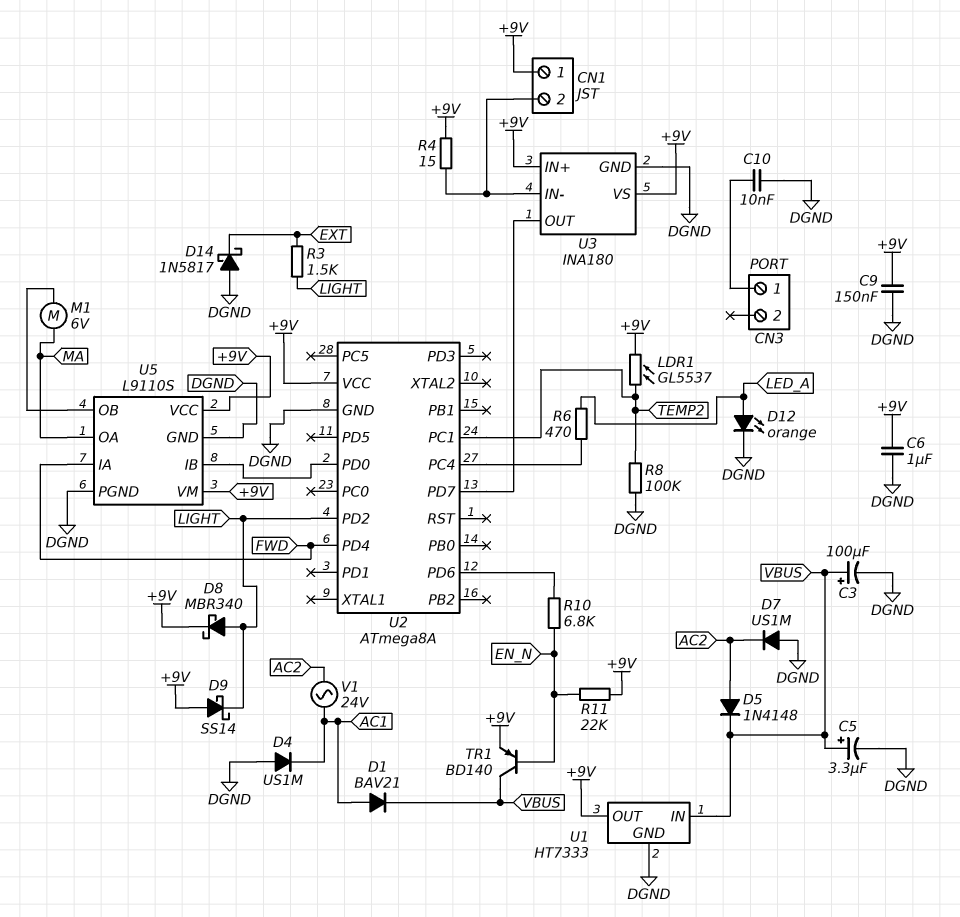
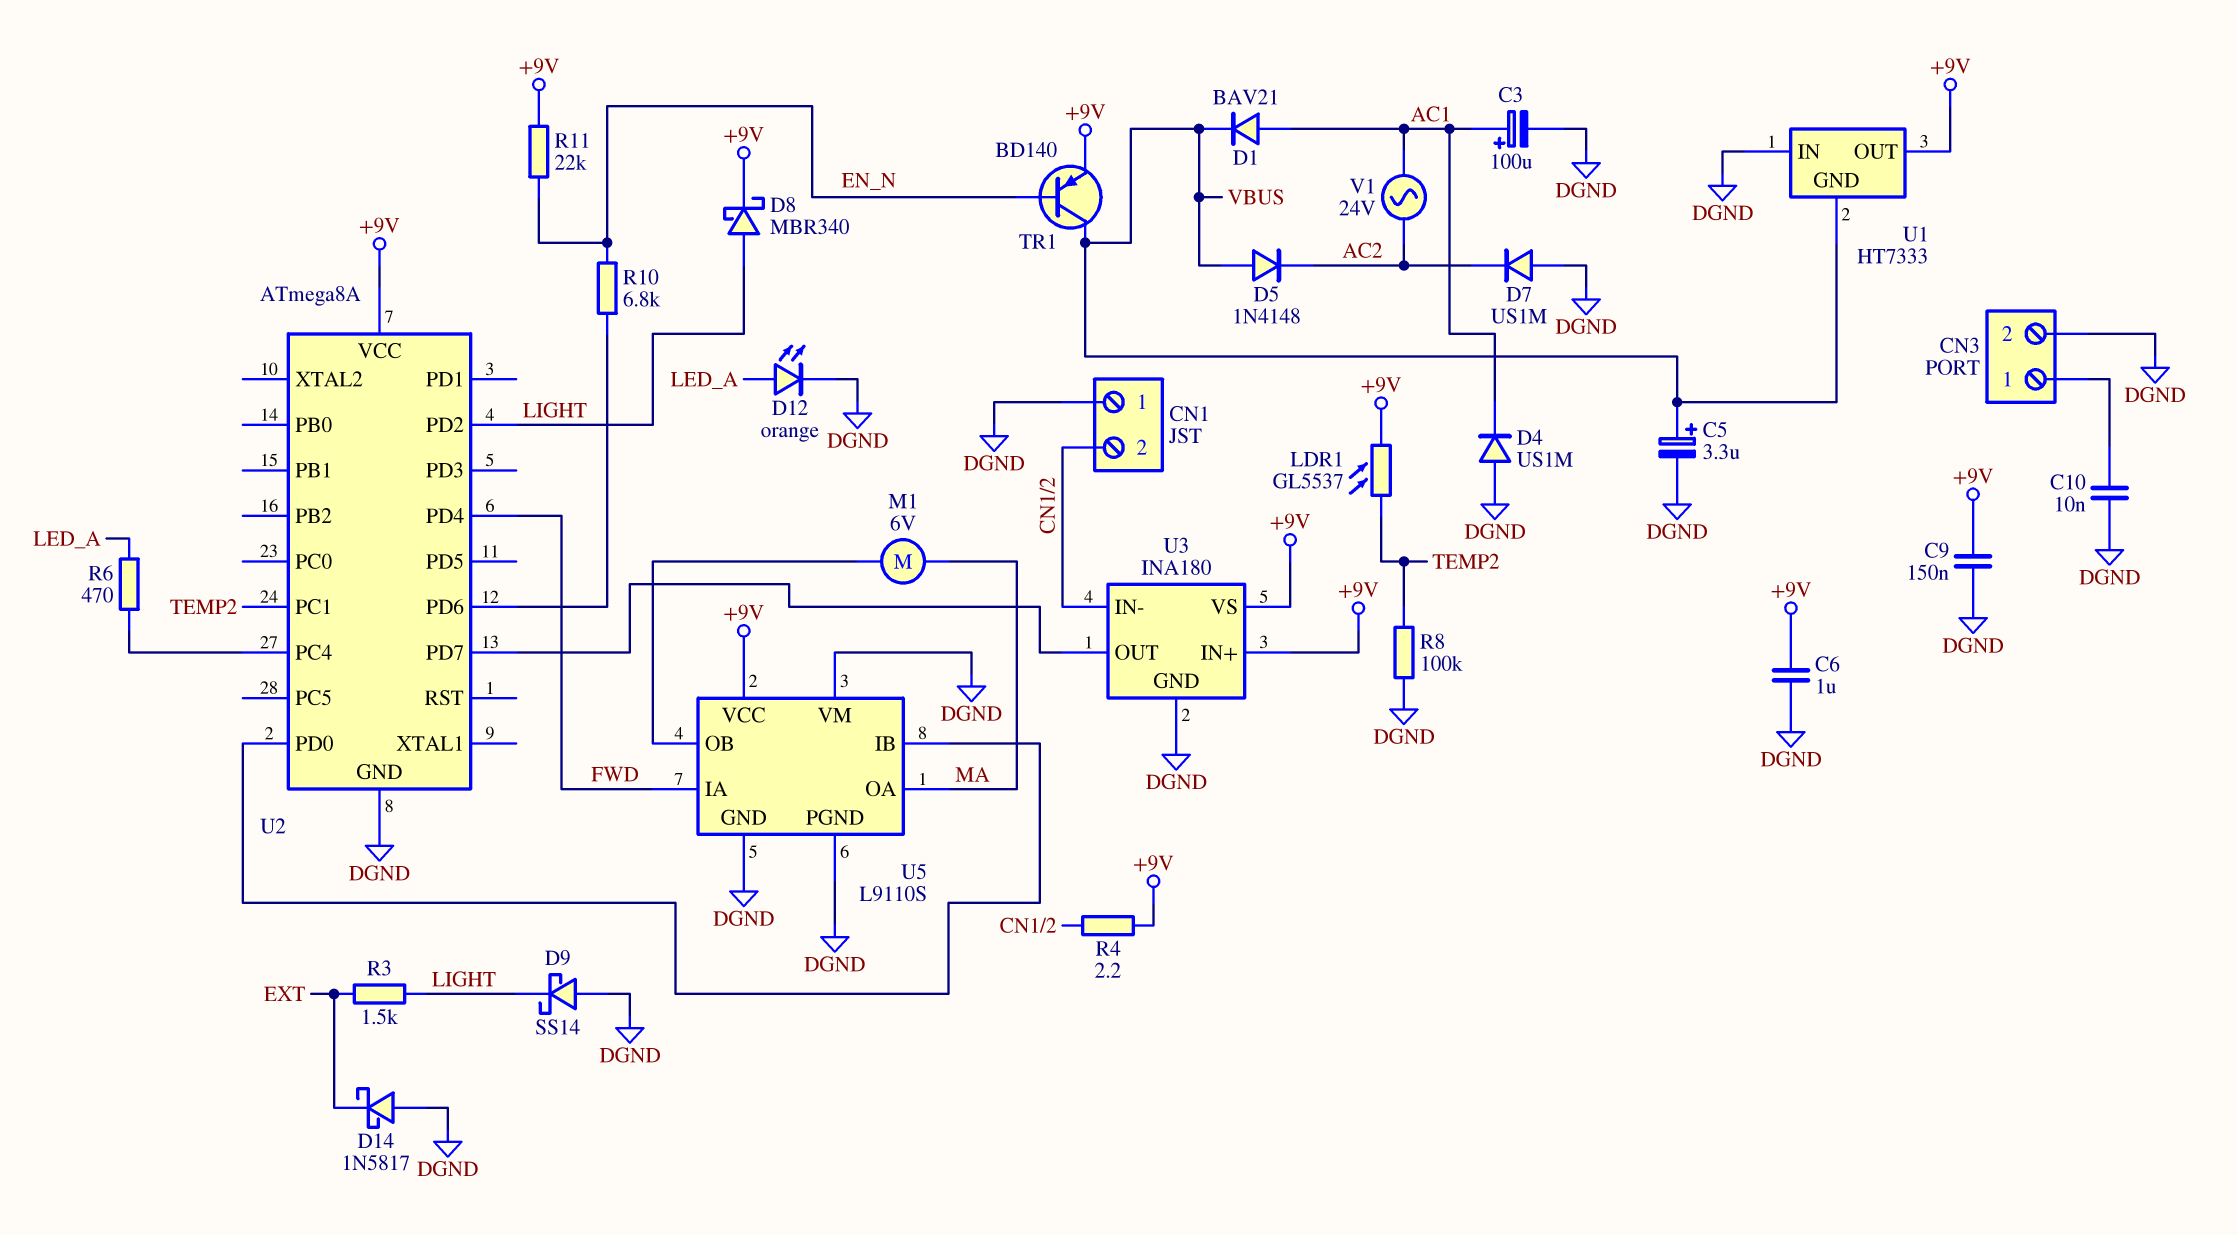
C3: 100uF (plus VBUS, minus DGND) -> 100uF (plus AC1, minus DGND)
CN1 pin 1: +9V -> DGND
CN3 pin 2: none -> DGND
D5: diode 1N4148 (A AC2, K VBUS) -> diode 1N4148 (A VBUS, K AC2)
D9: schottky SS14 (A +9V, K LIGHT) -> schottky SS14 (A DGND, K LIGHT)
R4: 15 (+9V, CN1/2) -> 2.2 (+9V, CN1/2)
U1 pin GND: DGND -> VBUS
U1 pin IN: VBUS -> DGND
U5 pin VM: +9V -> DGND

